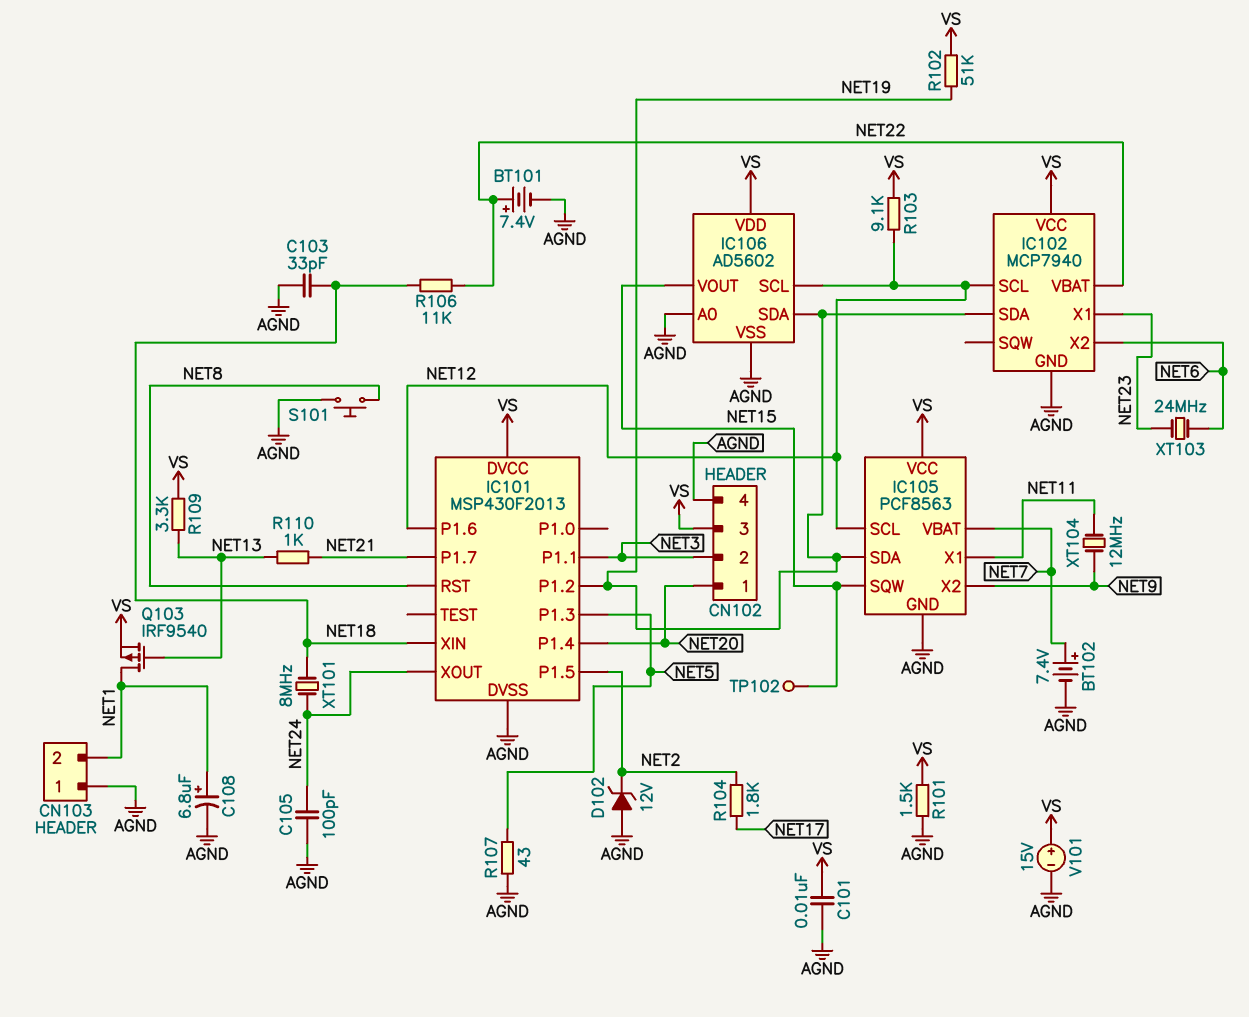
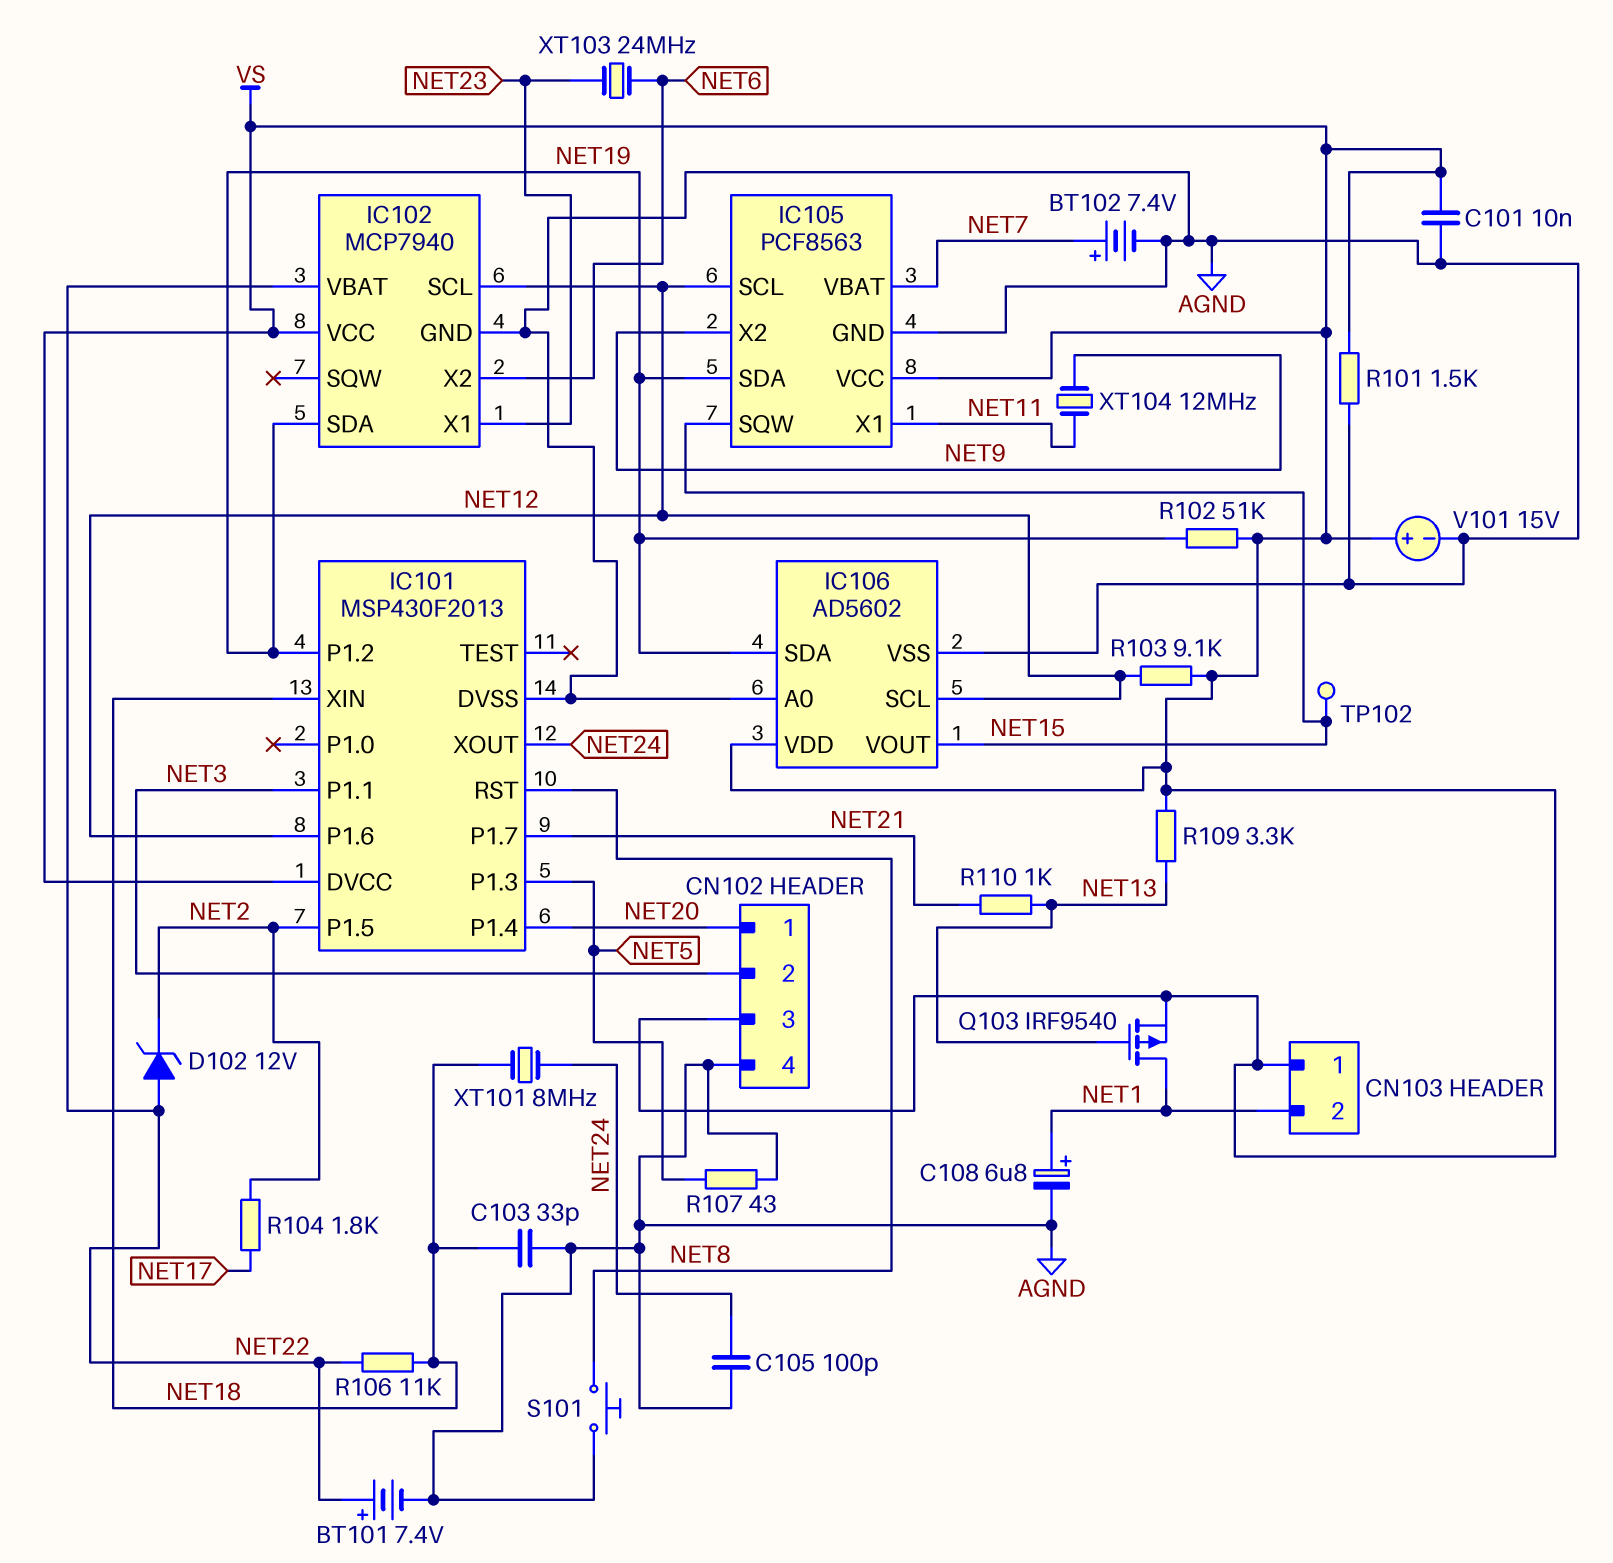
CN103 pin 1: AGND -> VS
D102: zener 12V (A AGND, K NET2) -> zener 12V (A NET22, K NET2)

